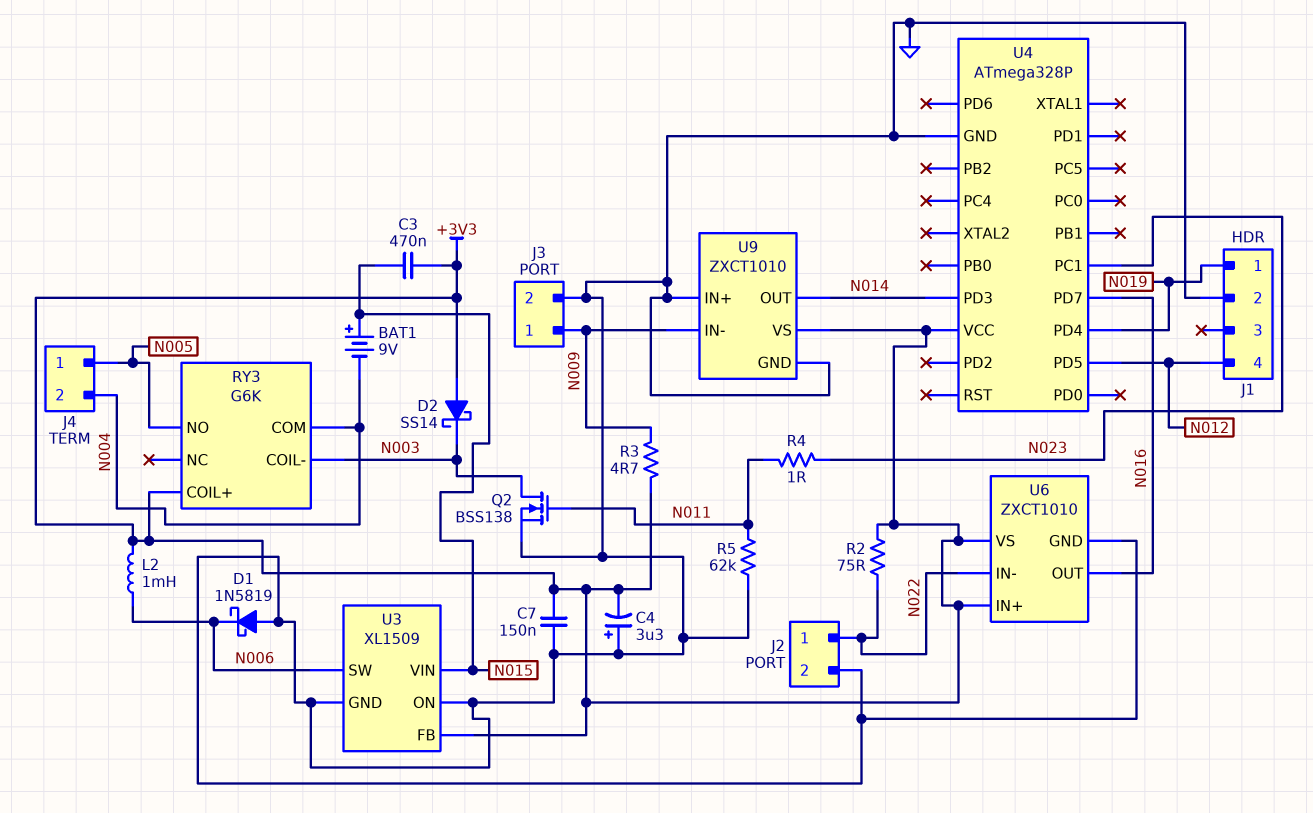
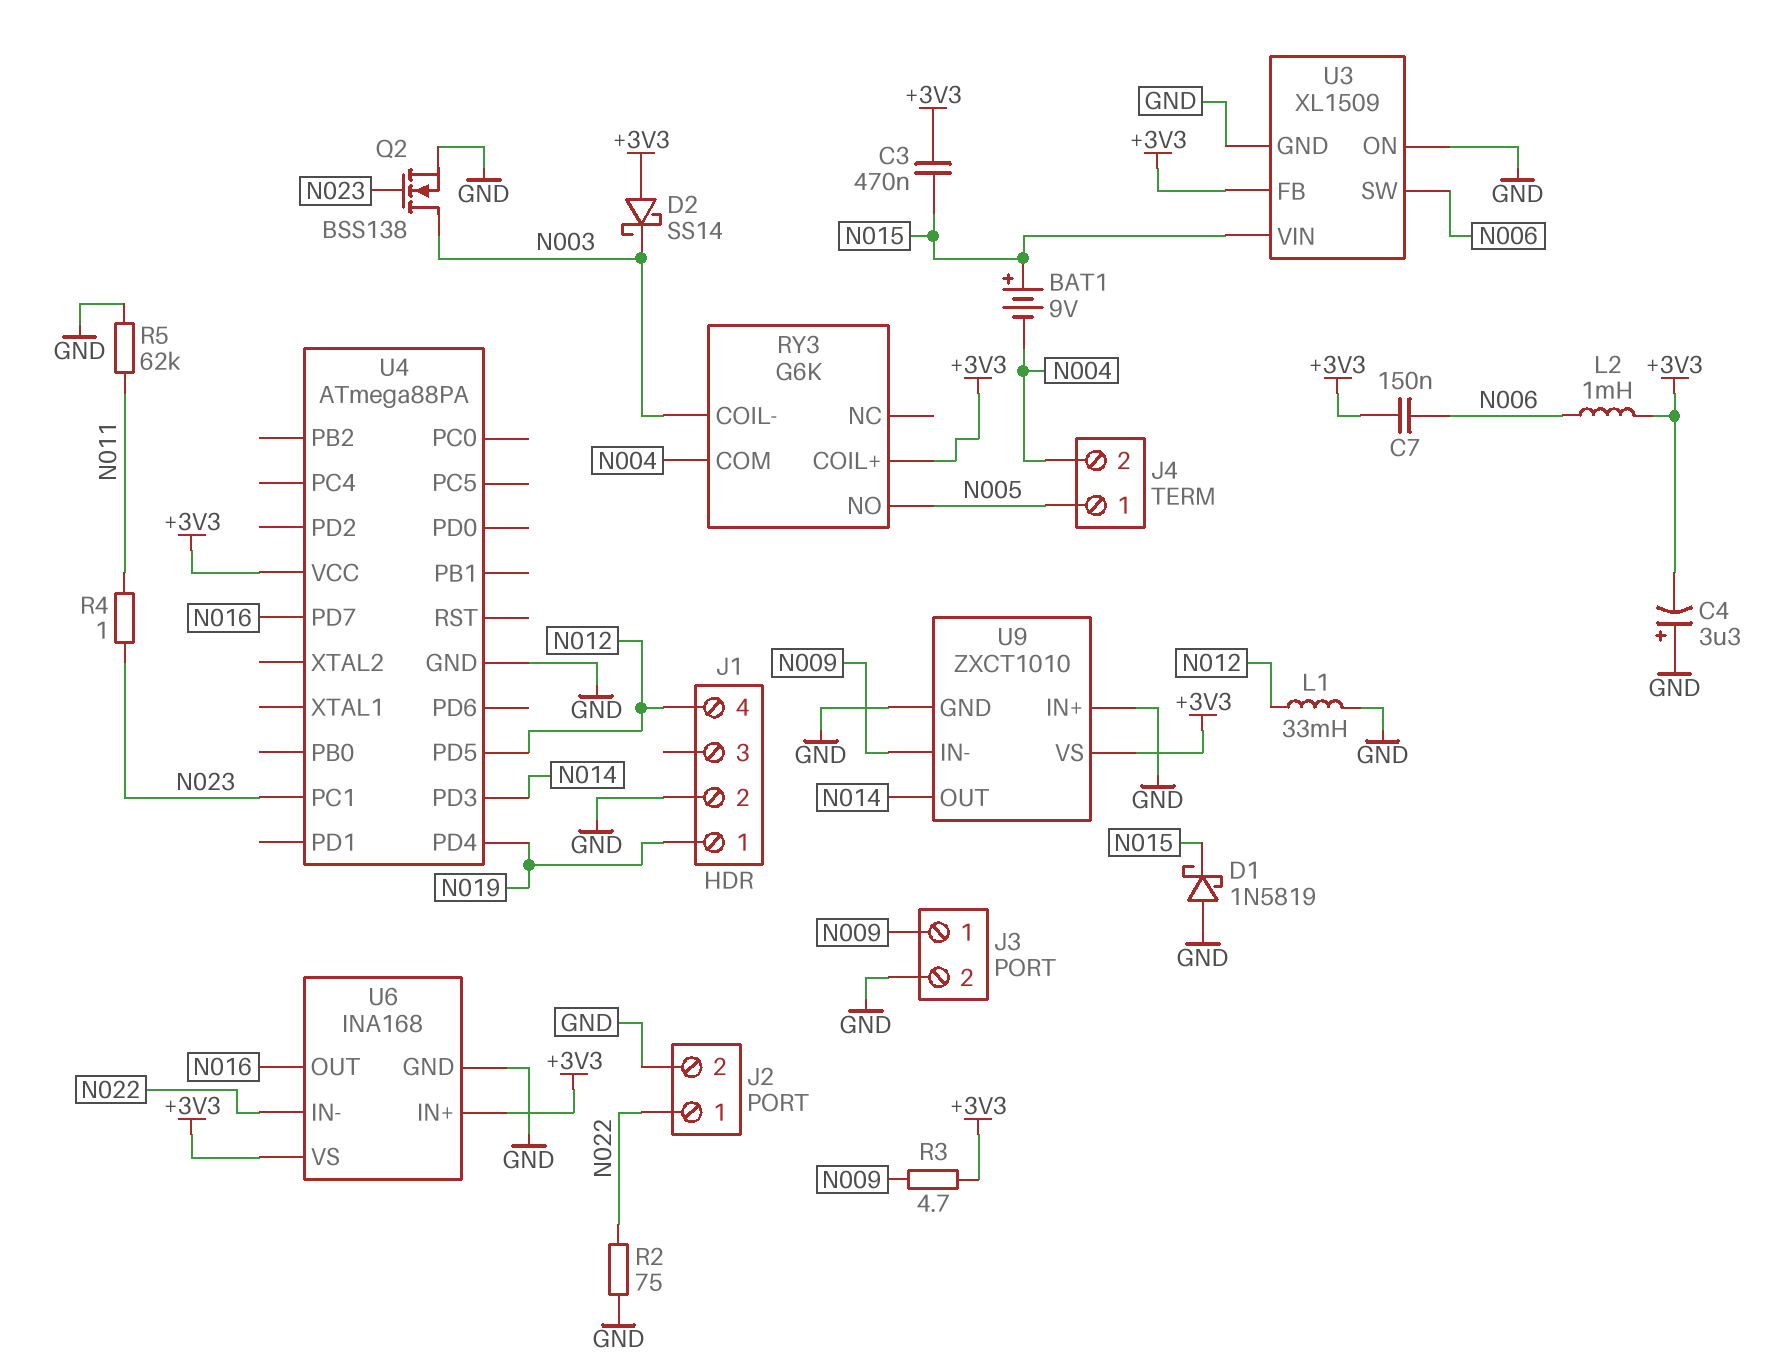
C7: 150nF (+3V3, GND) -> 150nF (+3V3, N006)
D1: schottky 1N5819 (A GND, K N006) -> schottky 1N5819 (A GND, K N015)
L1: none -> 33mH (GND, N012)
Q2: NMOS BSS138 (G N011, D N003, S GND) -> NMOS BSS138 (G N023, D N003, S GND)
R2: 75 (+3V3, N022) -> 75 (GND, N022)
U4: ATmega328P -> ATmega88PA
U6: ZXCT1010 -> INA168

